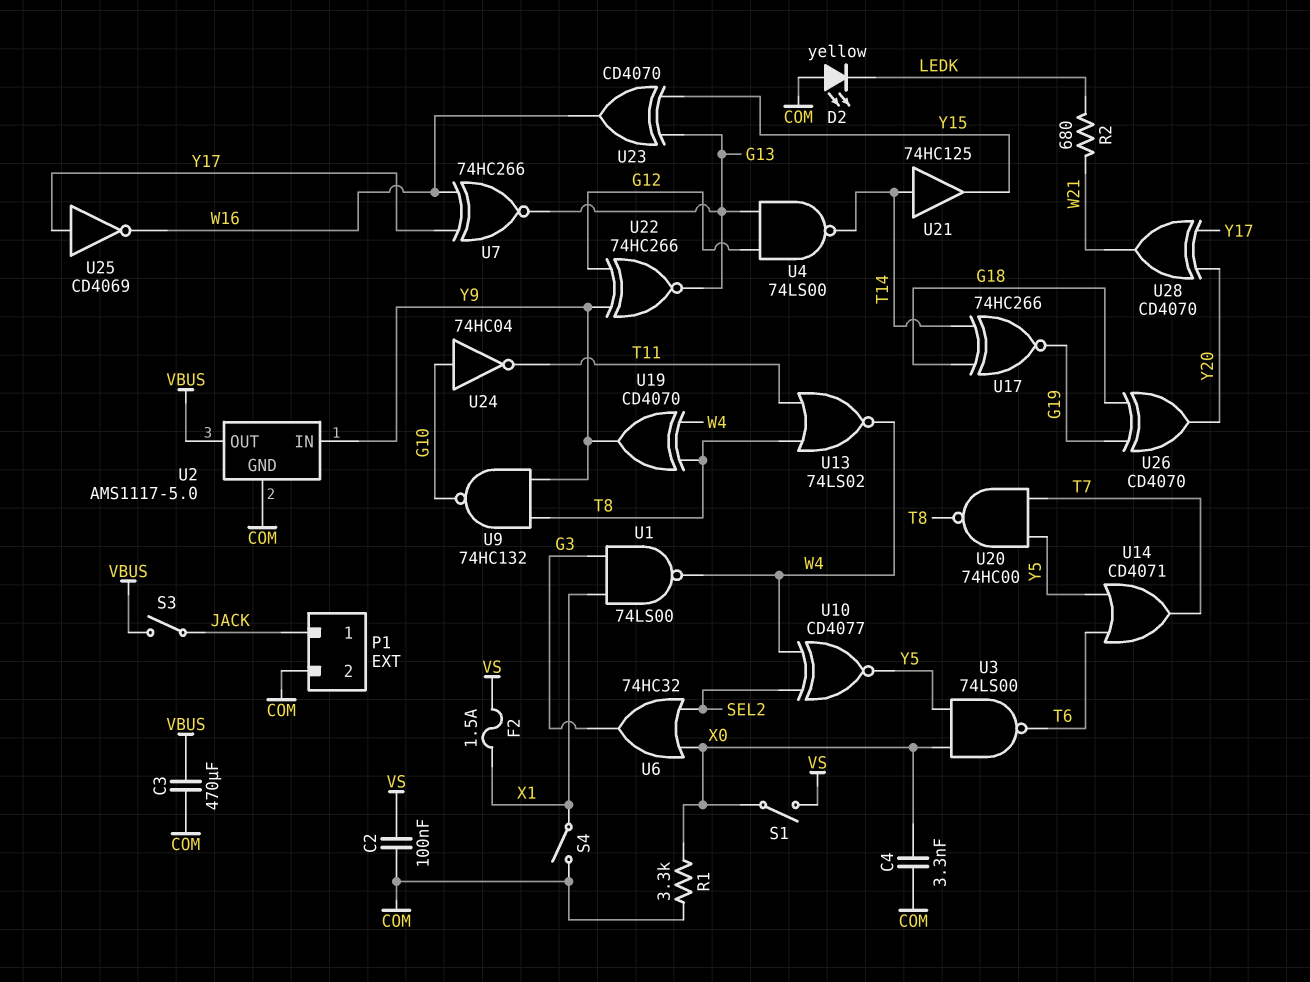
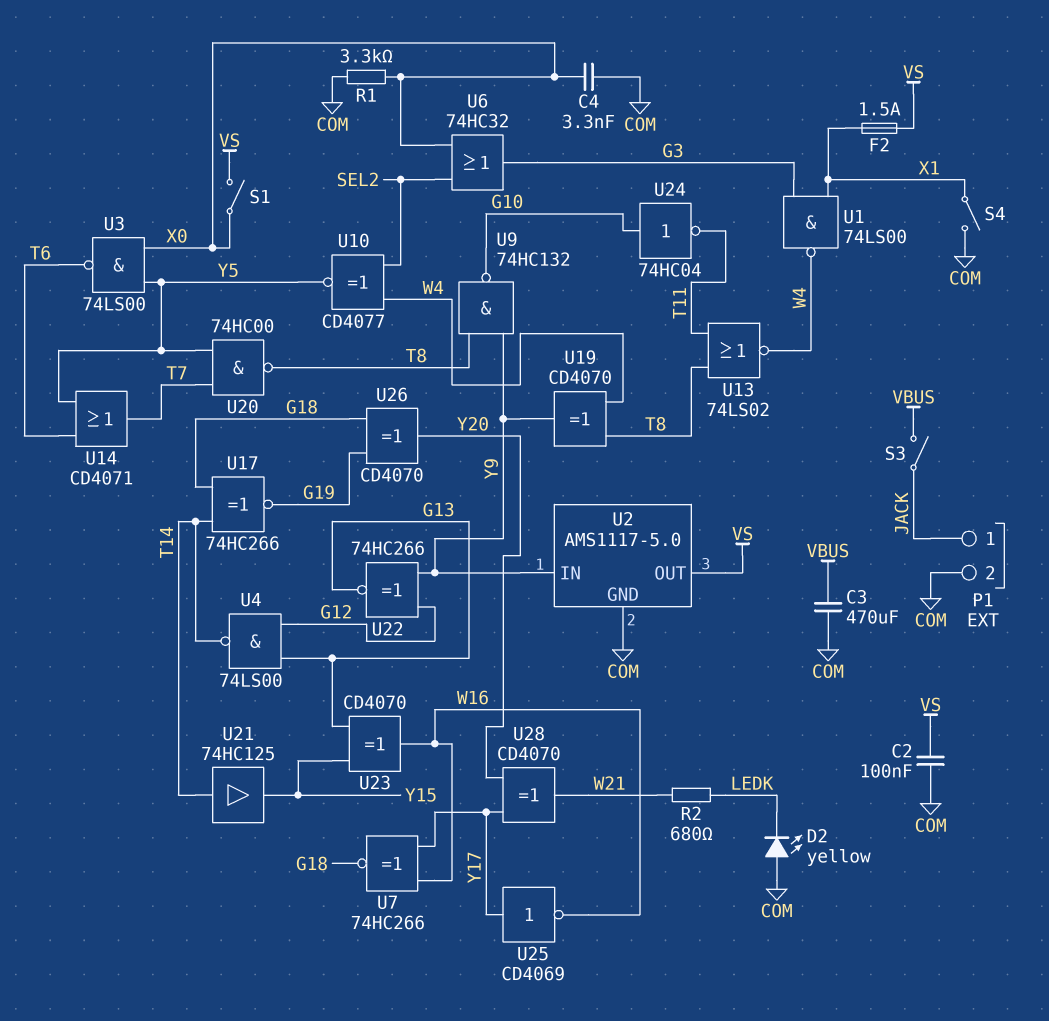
U2 pin OUT: VBUS -> VS
U7: XNOR 74HC266 (in W16, in Y17, out G13) -> XNOR 74HC266 (in W16, in Y17, out G18)

